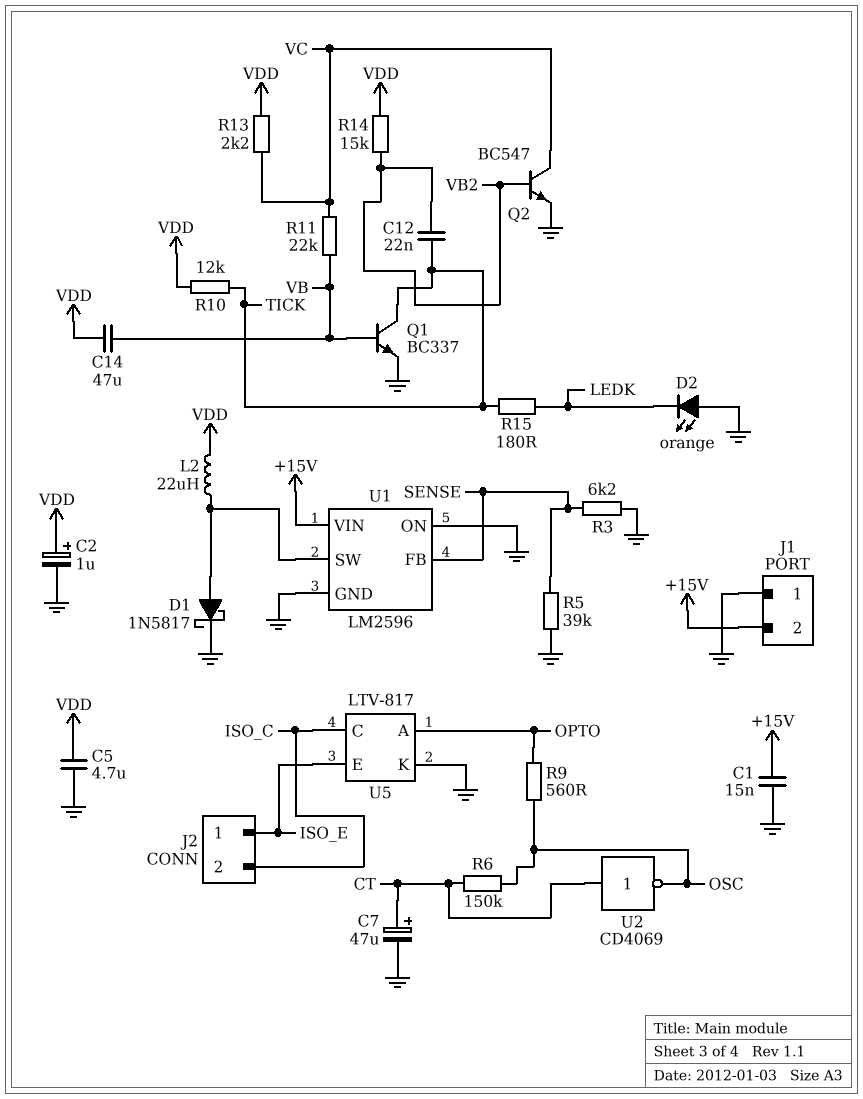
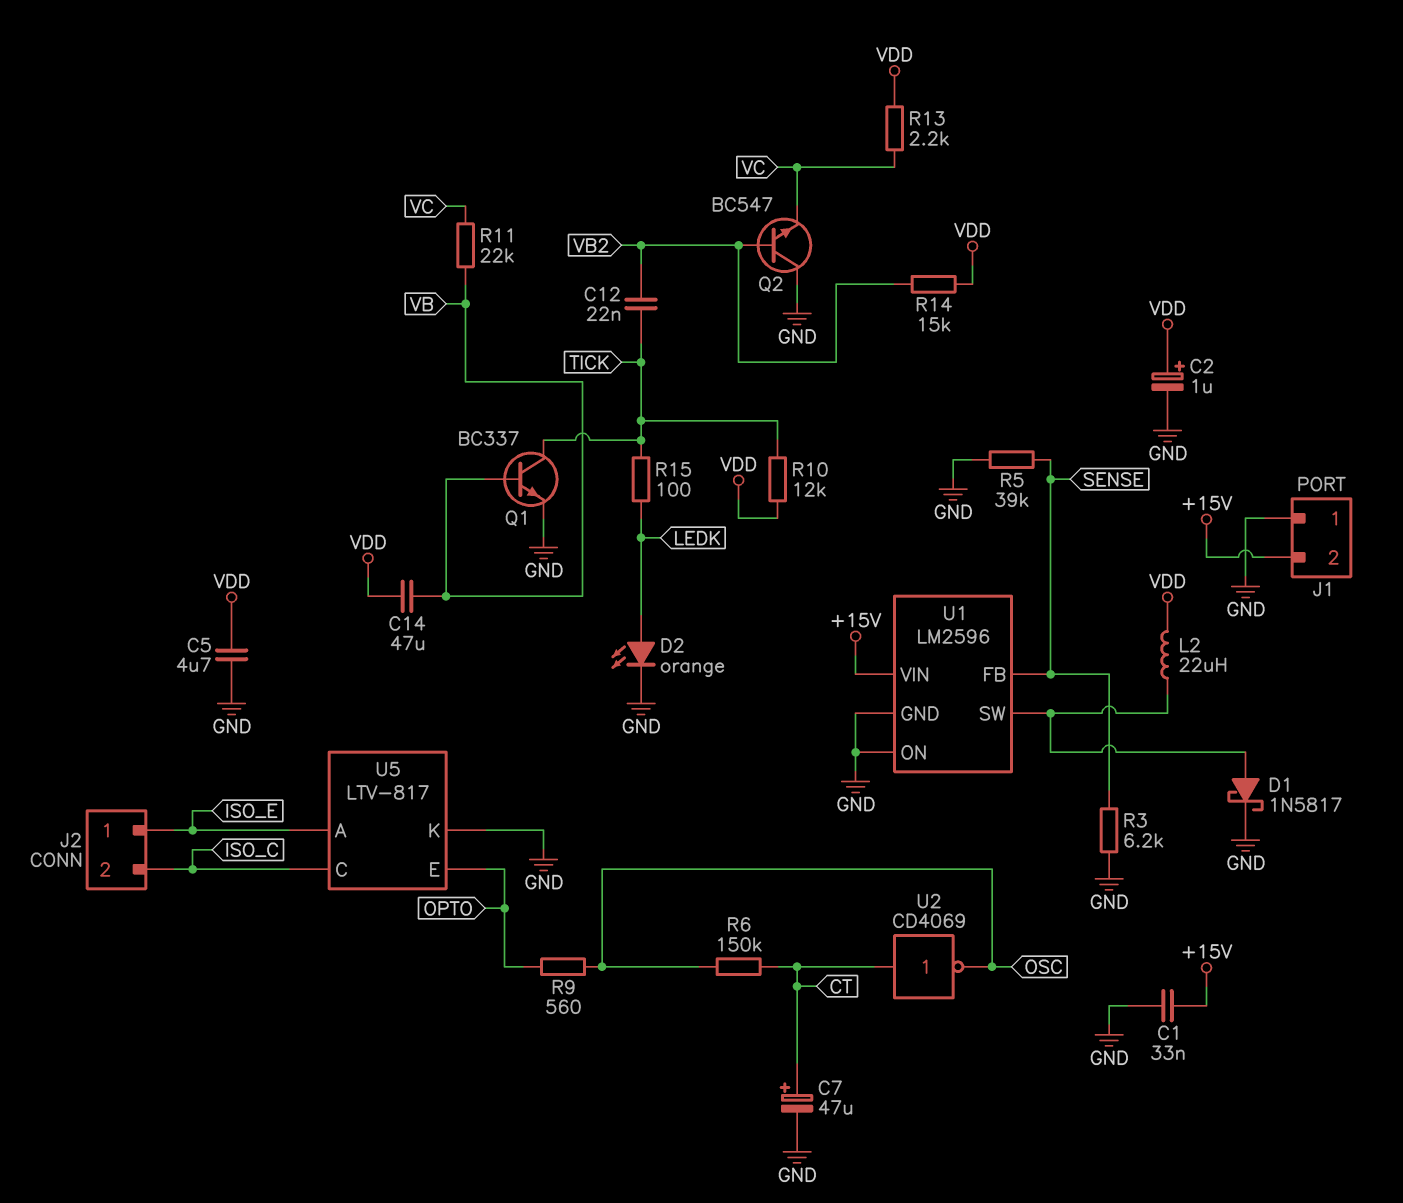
C1: 15nF (+15V, GND) -> 33nF (+15V, GND)
D2: LED orange (A GND, K LEDK) -> LED orange (A LEDK, K GND)
Q2: NPN BC547 (B VB2, C VC, E GND) -> NPN BC547 (B VB2, C GND, E VC)
R15: 180 (LEDK, TICK) -> 100 (LEDK, TICK)
U5 pin A: OPTO -> ISO_E
U5 pin E: ISO_E -> OPTO

